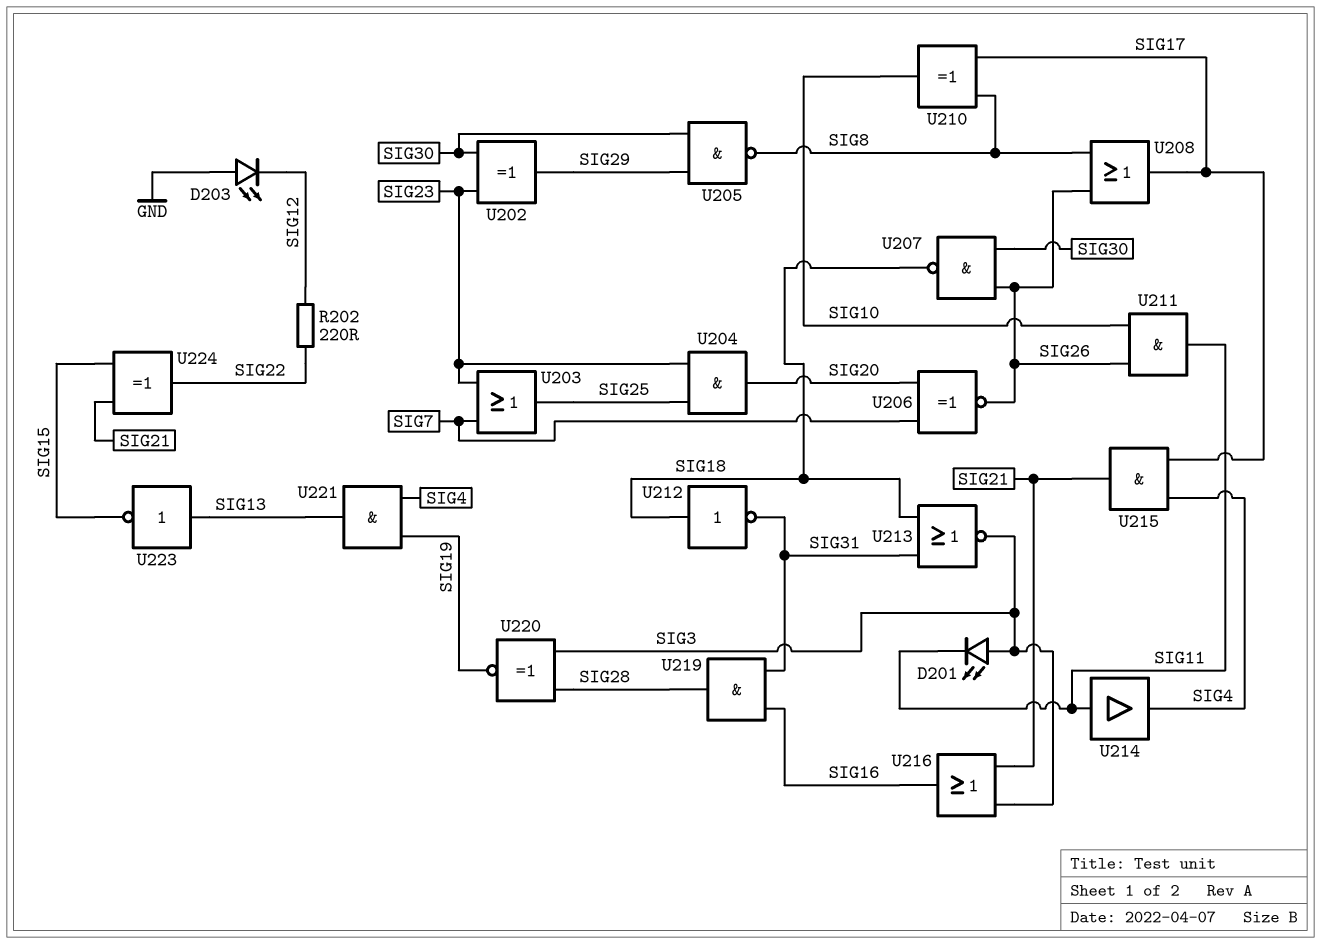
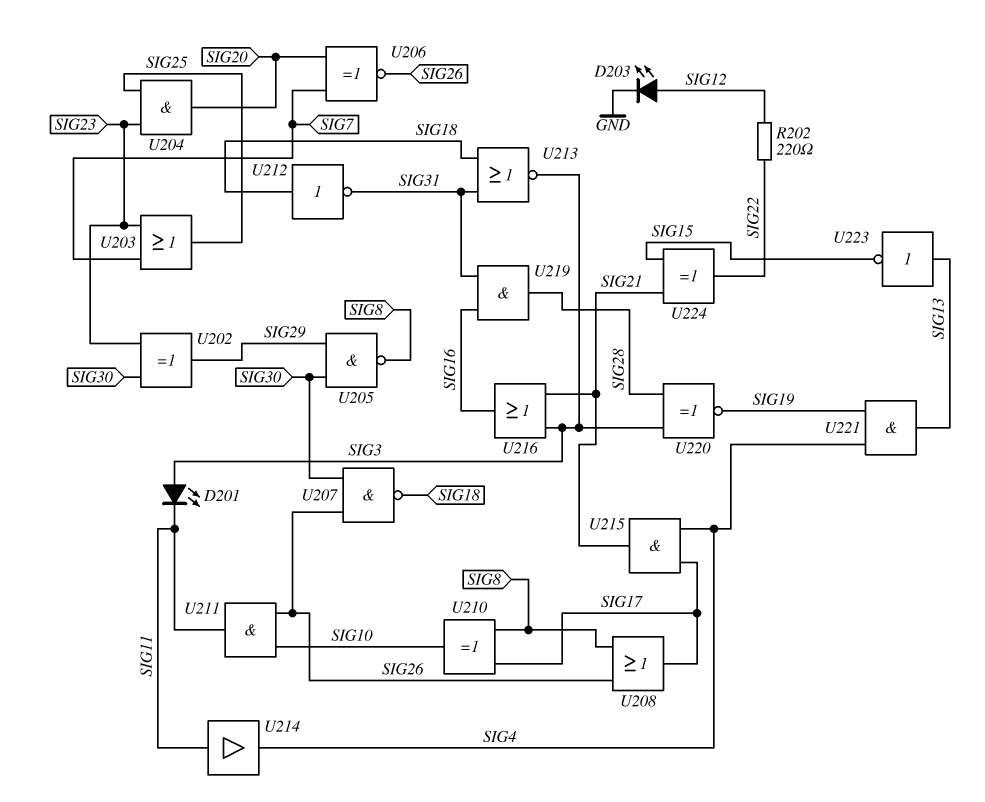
D203: LED (A GND, K SIG12) -> LED (A SIG12, K GND)

